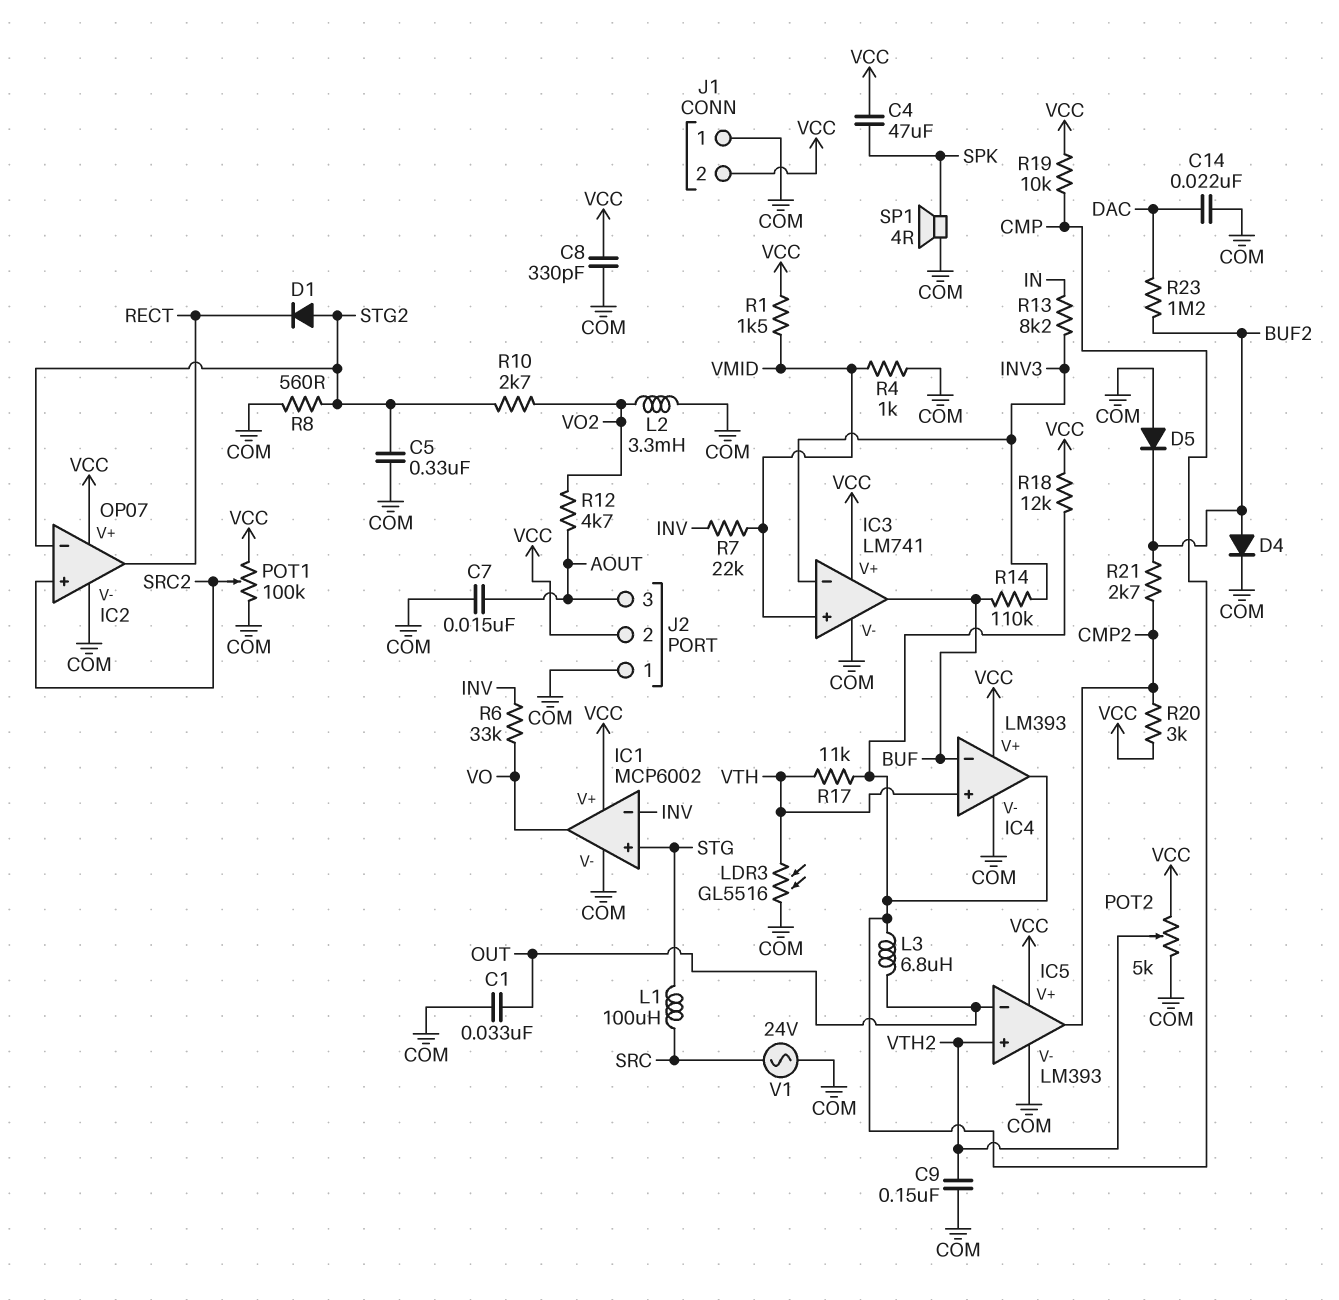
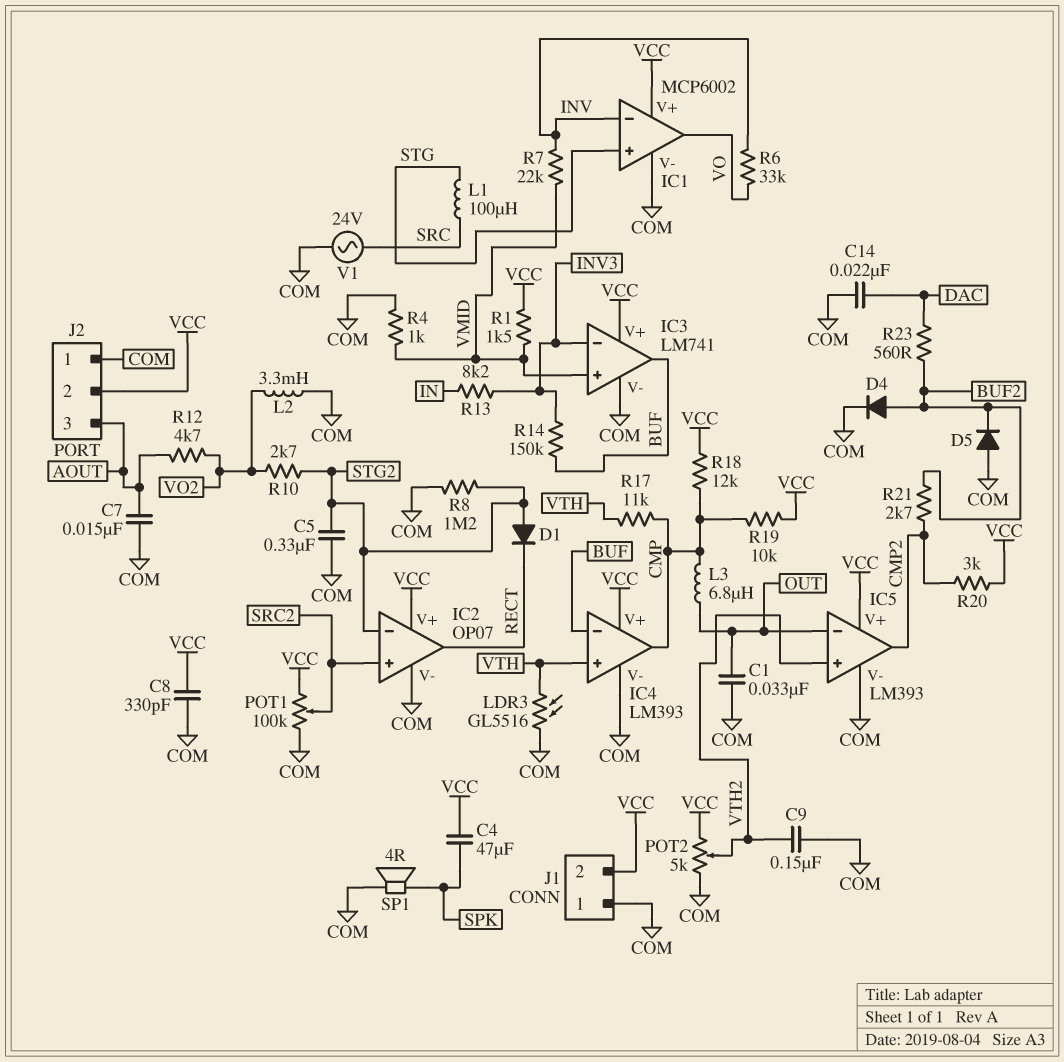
R8: 560 (COM, STG2) -> 1.2M (COM, STG2)
R14: 110k (BUF, INV3) -> 150k (BUF, INV3)
R23: 1.2M (BUF2, DAC) -> 560 (BUF2, DAC)

